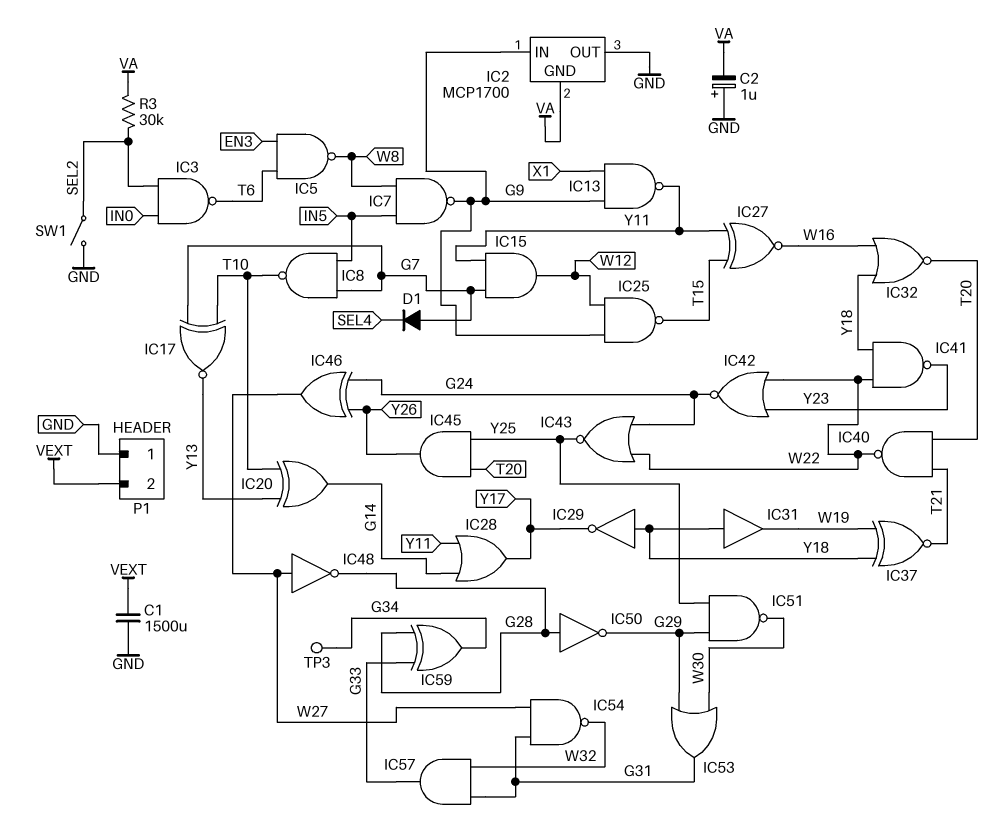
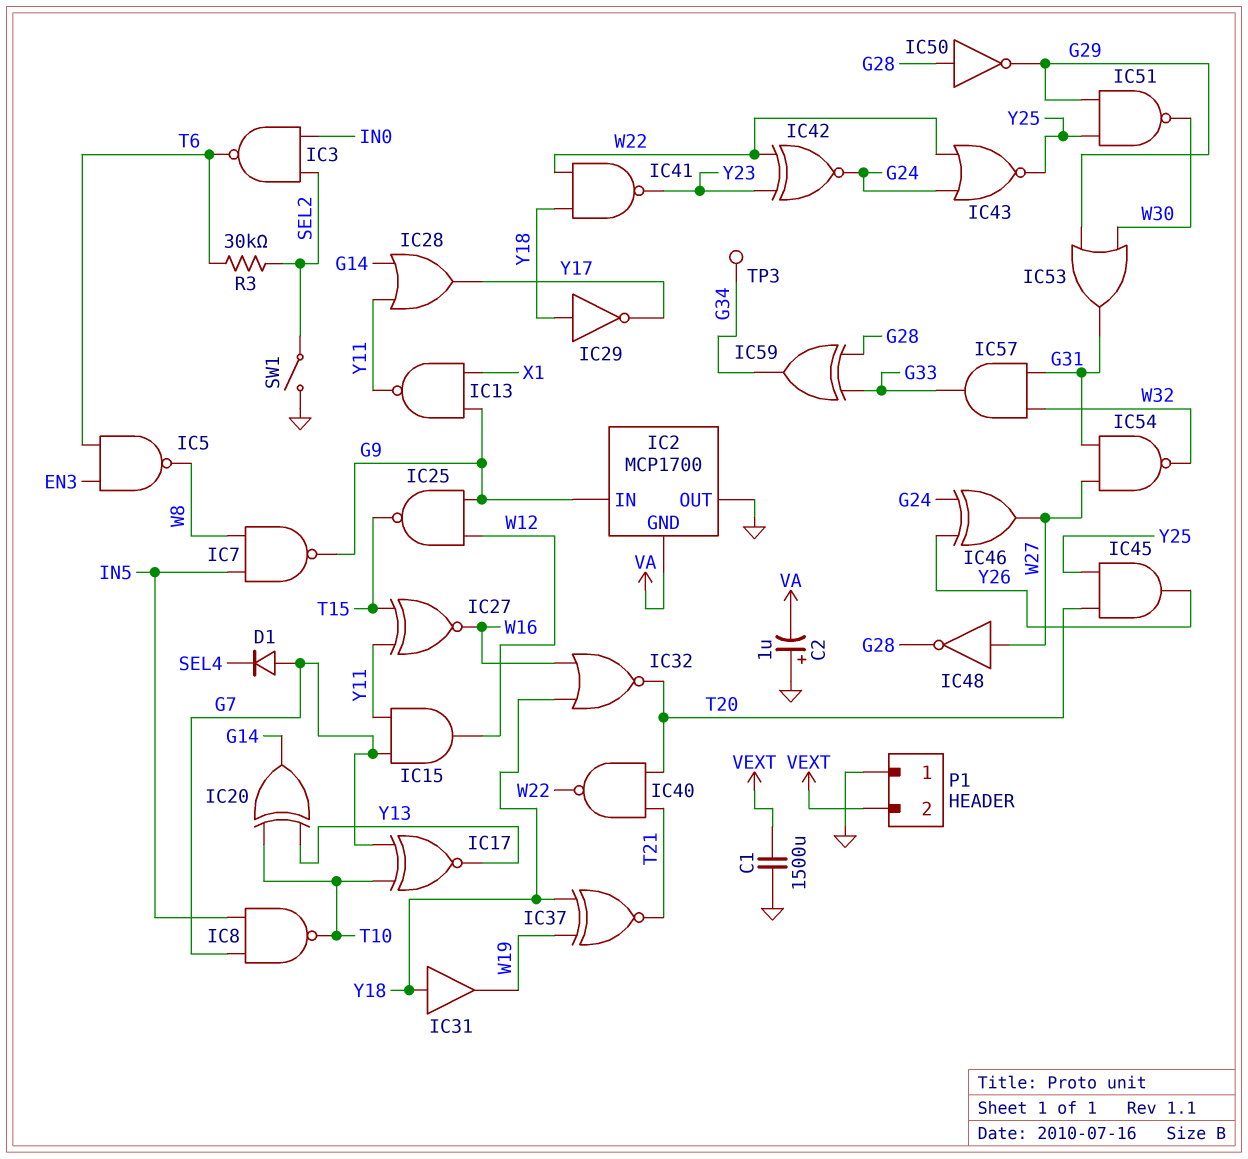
IC42: NOR (in W22, in Y23, out G24) -> XNOR (in W22, in Y23, out G24)
R3: 30k (SEL2, VA) -> 30k (SEL2, T6)

